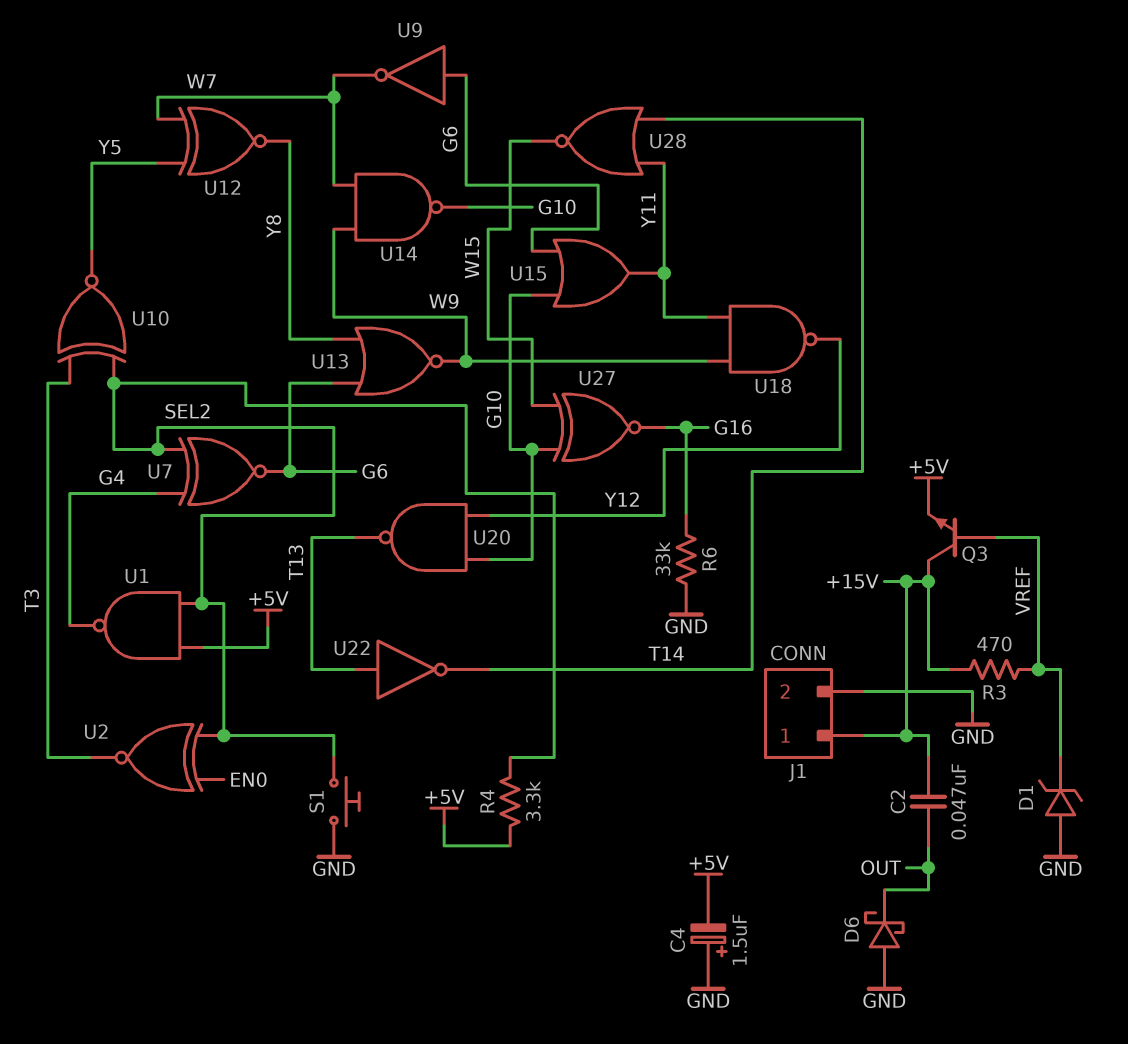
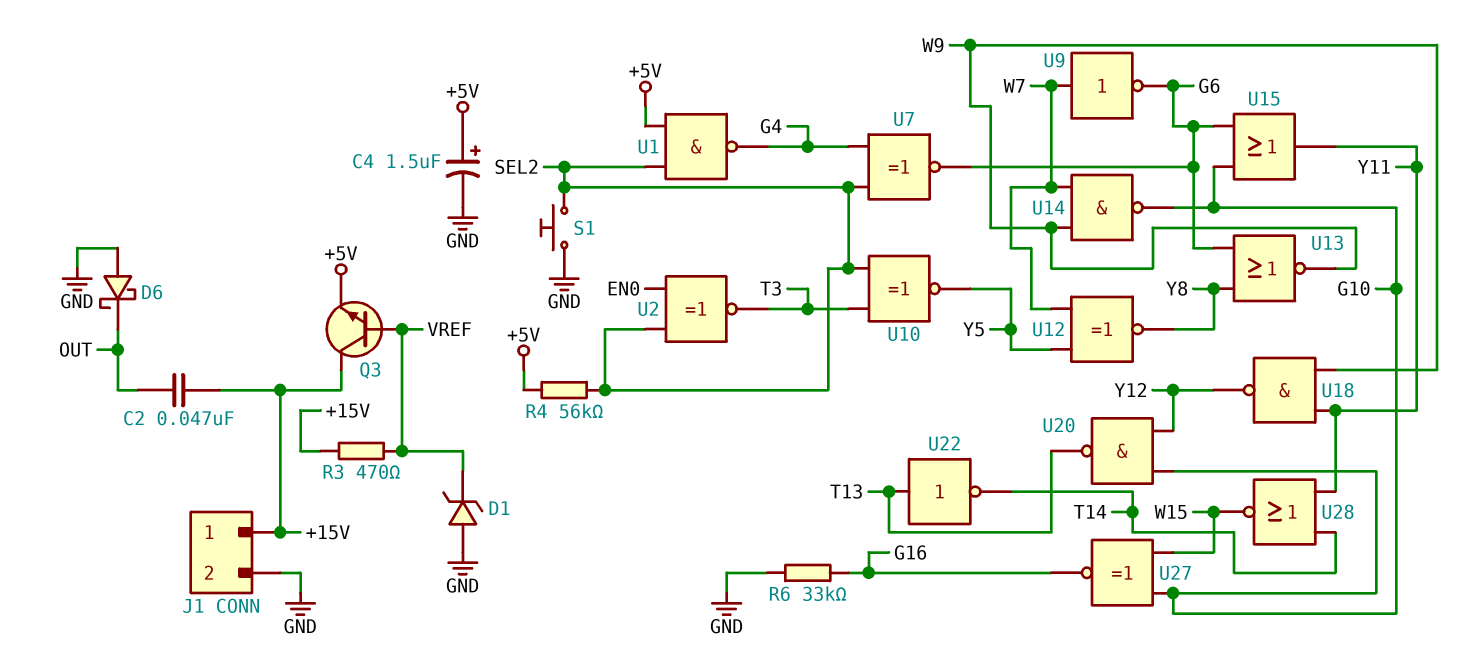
C4: 1.5uF (plus GND, minus +5V) -> 1.5uF (plus +5V, minus GND)
R4: 3.3k (+5V, SEL2) -> 56k (+5V, SEL2)
U9: NOT (in G6, out W7) -> NOT (in W7, out G6)

